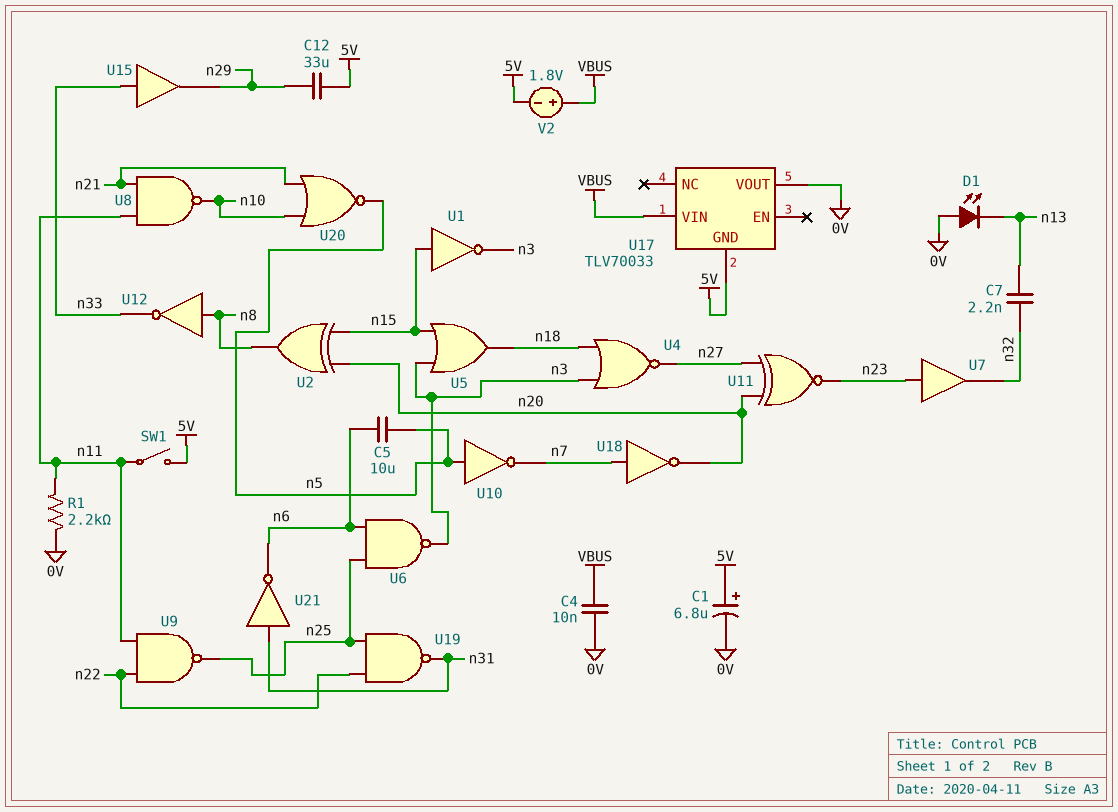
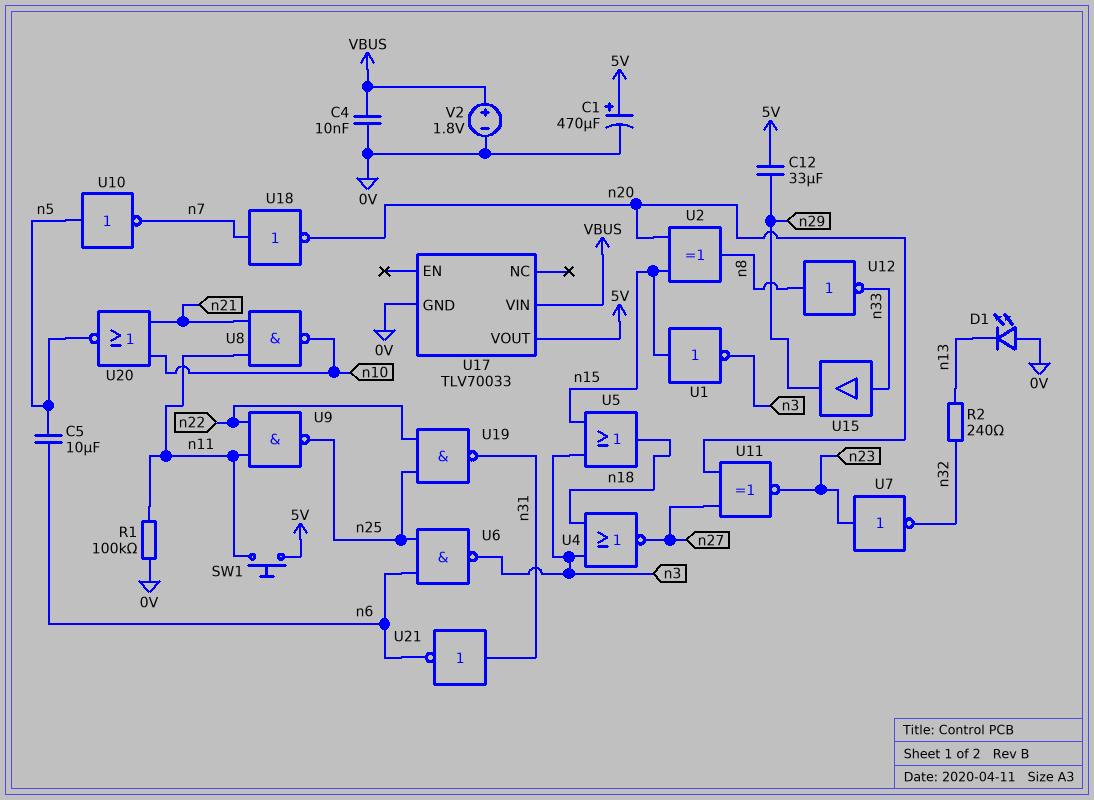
C1: 6.8uF (plus 5V, minus 0V) -> 470uF (plus 5V, minus 0V)
C7: 2.2nF (n13, n32) -> none
R1: 2.2k (0V, n11) -> 100k (0V, n11)
R2: none -> 240 (n13, n32)
SW1: switch (5V, n11) -> button (5V, n11)
U7: buffer (in n23, out n32) -> NOT (in n23, out n32)
U17 pin GND: 5V -> 0V
U17 pin VOUT: 0V -> 5V
V2: 1.8V (plus VBUS, minus 5V) -> 1.8V (plus VBUS, minus 0V)

